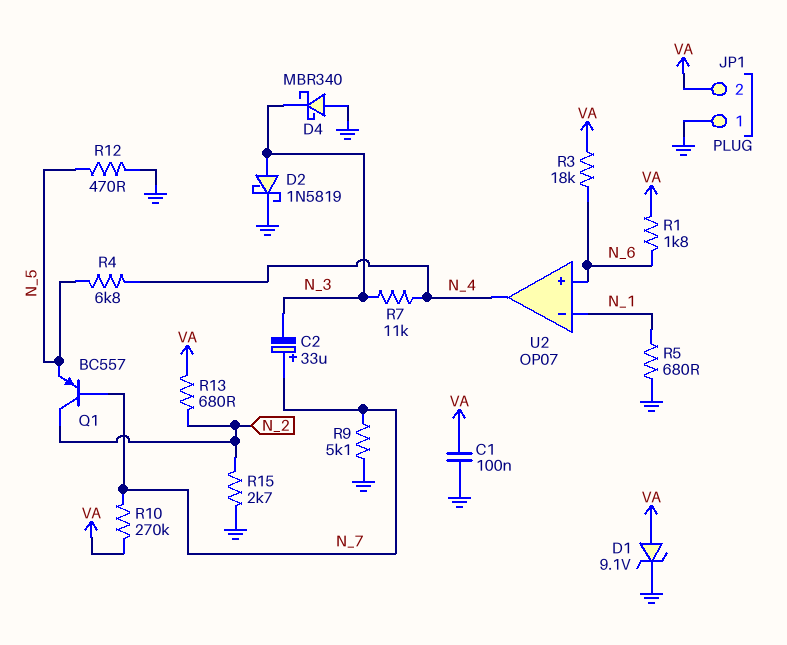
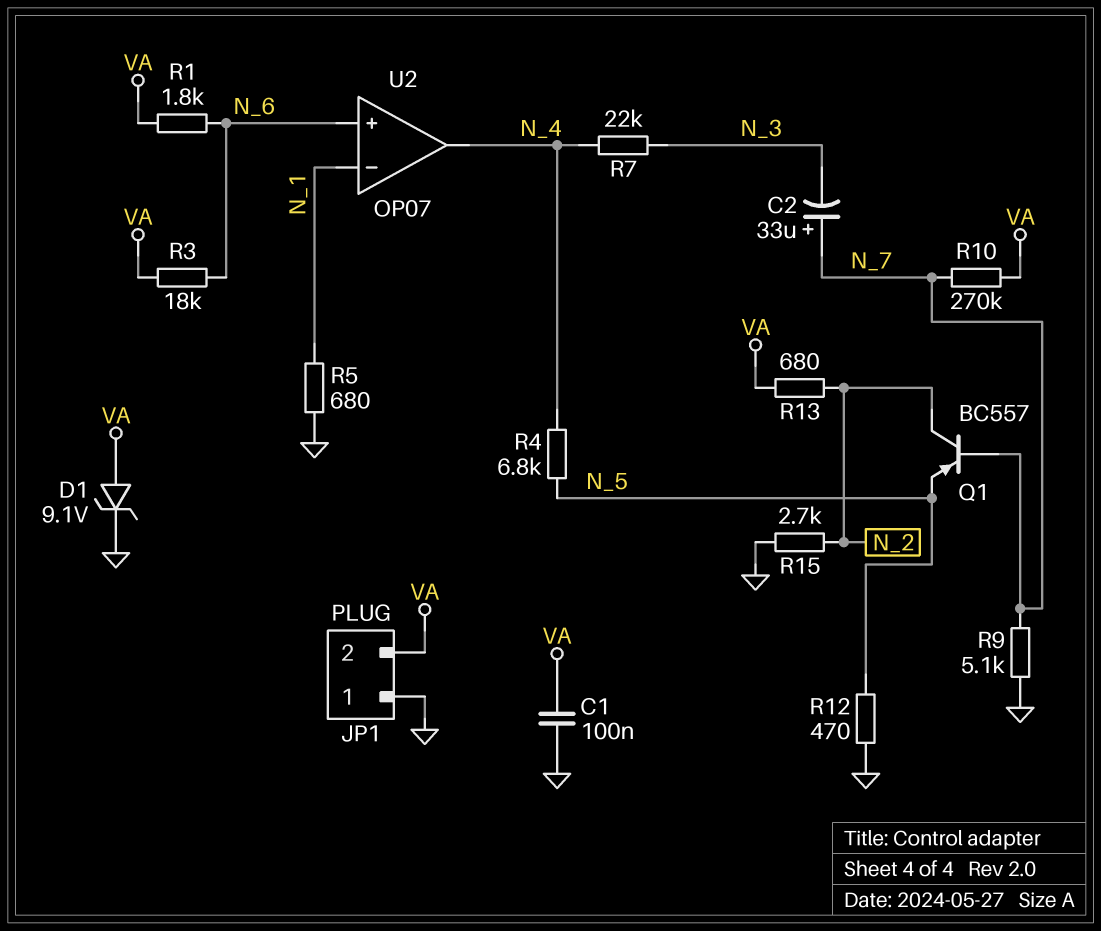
D2: schottky 1N5819 (A N_3, K GND) -> none
D4: schottky MBR340 (A GND, K N_3) -> none
R7: 11k (N_3, N_4) -> 22k (N_3, N_4)

